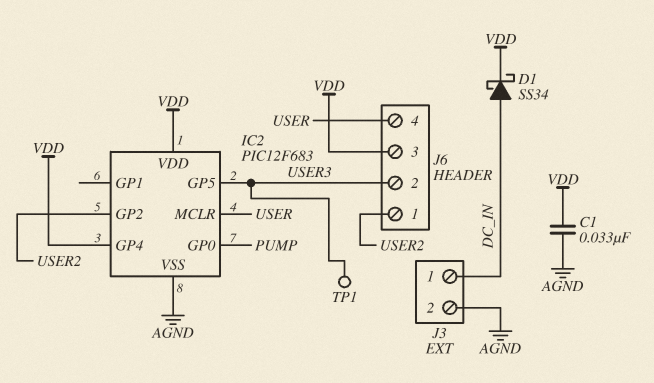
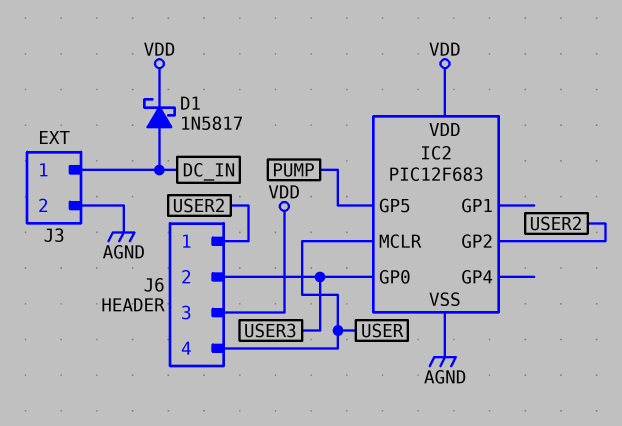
C1: 33nF (AGND, VDD) -> none
D1: schottky SS34 (A DC_IN, K VDD) -> schottky 1N5817 (A DC_IN, K VDD)
IC2 pin GP0: PUMP -> USER3
IC2 pin GP4: VDD -> none
IC2 pin GP5: USER3 -> PUMP
TP1: test point (USER3) -> none

